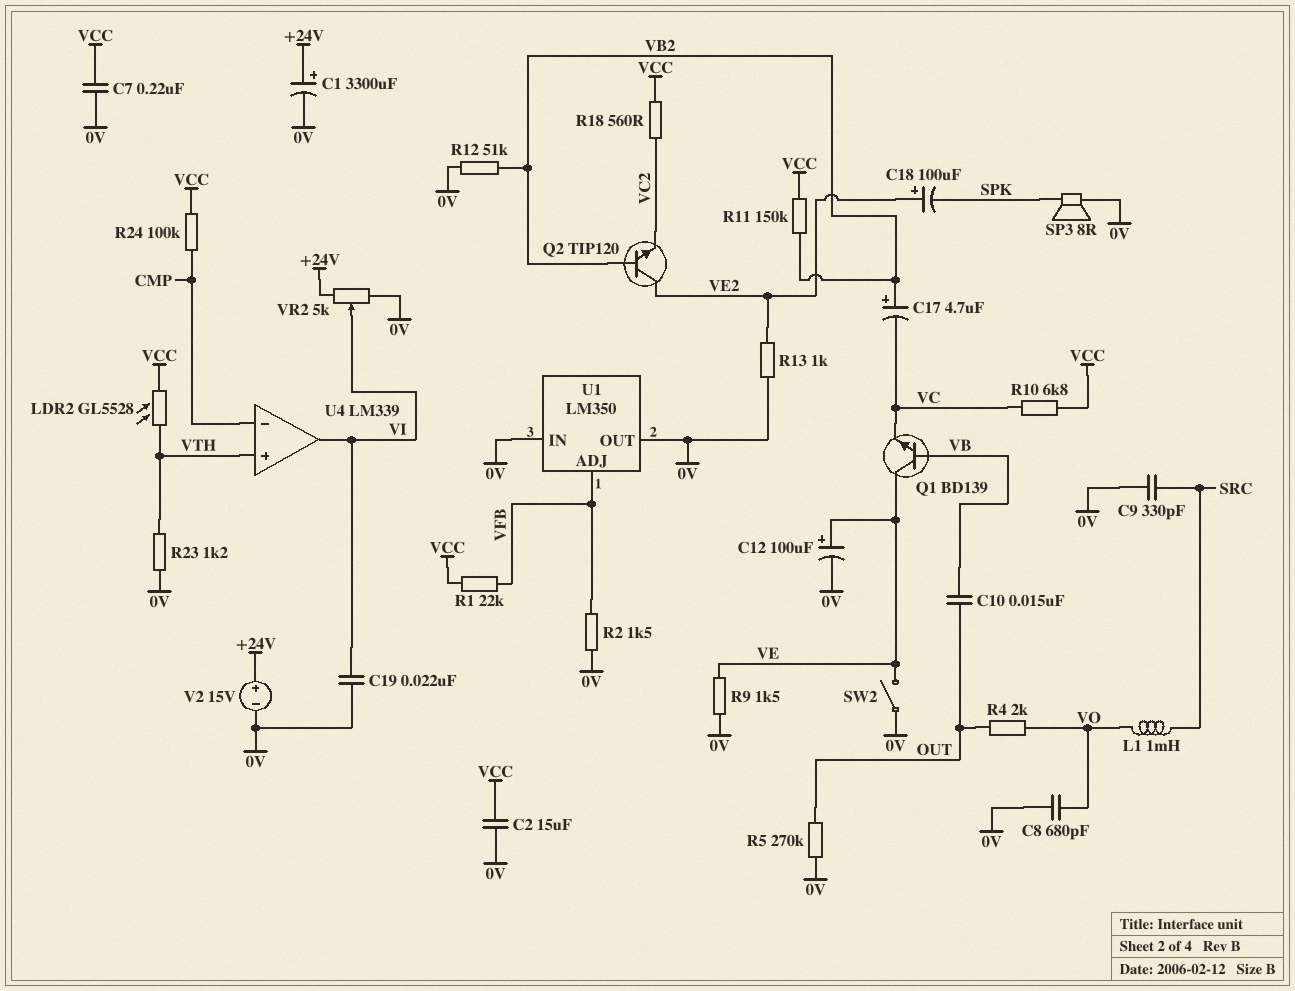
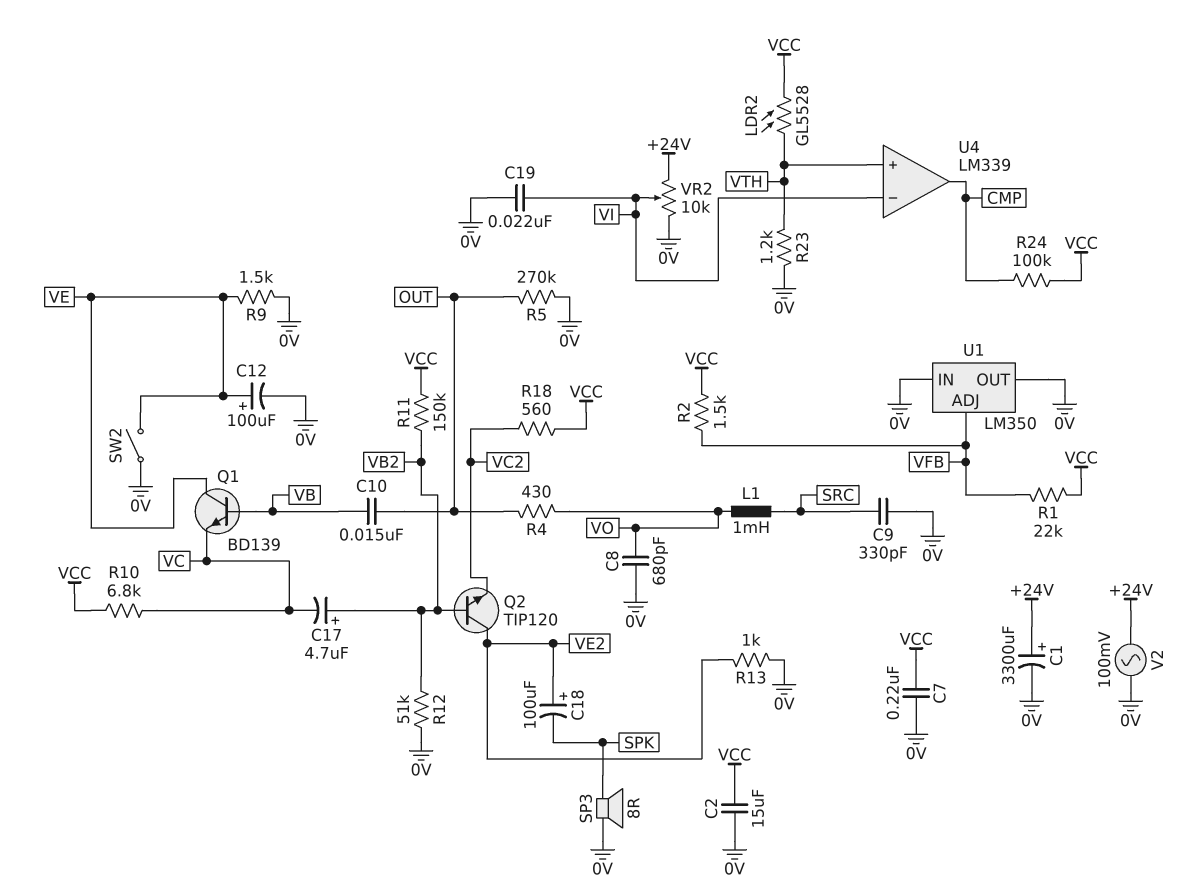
R2: 1.5k (0V, VFB) -> 1.5k (VCC, VFB)
R4: 2k (OUT, VO) -> 430 (OUT, VO)
U4 pin in-: CMP -> VI
U4 pin out: VI -> CMP
V2: 15V (plus +24V, minus 0V) -> AC 100mV (+24V, 0V)
VR2: 5k (+24V, 0V, wiper VI) -> 10k (+24V, 0V, wiper VI)

